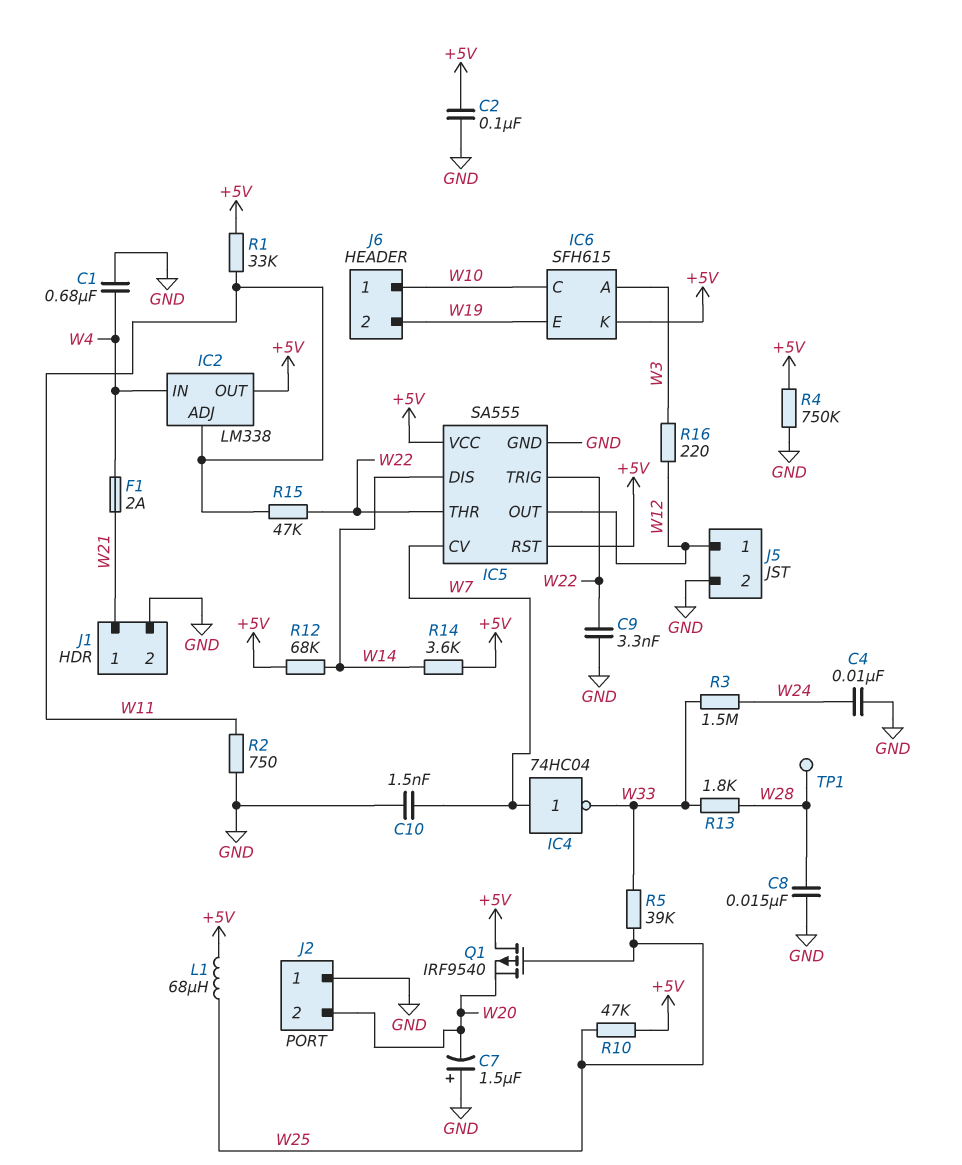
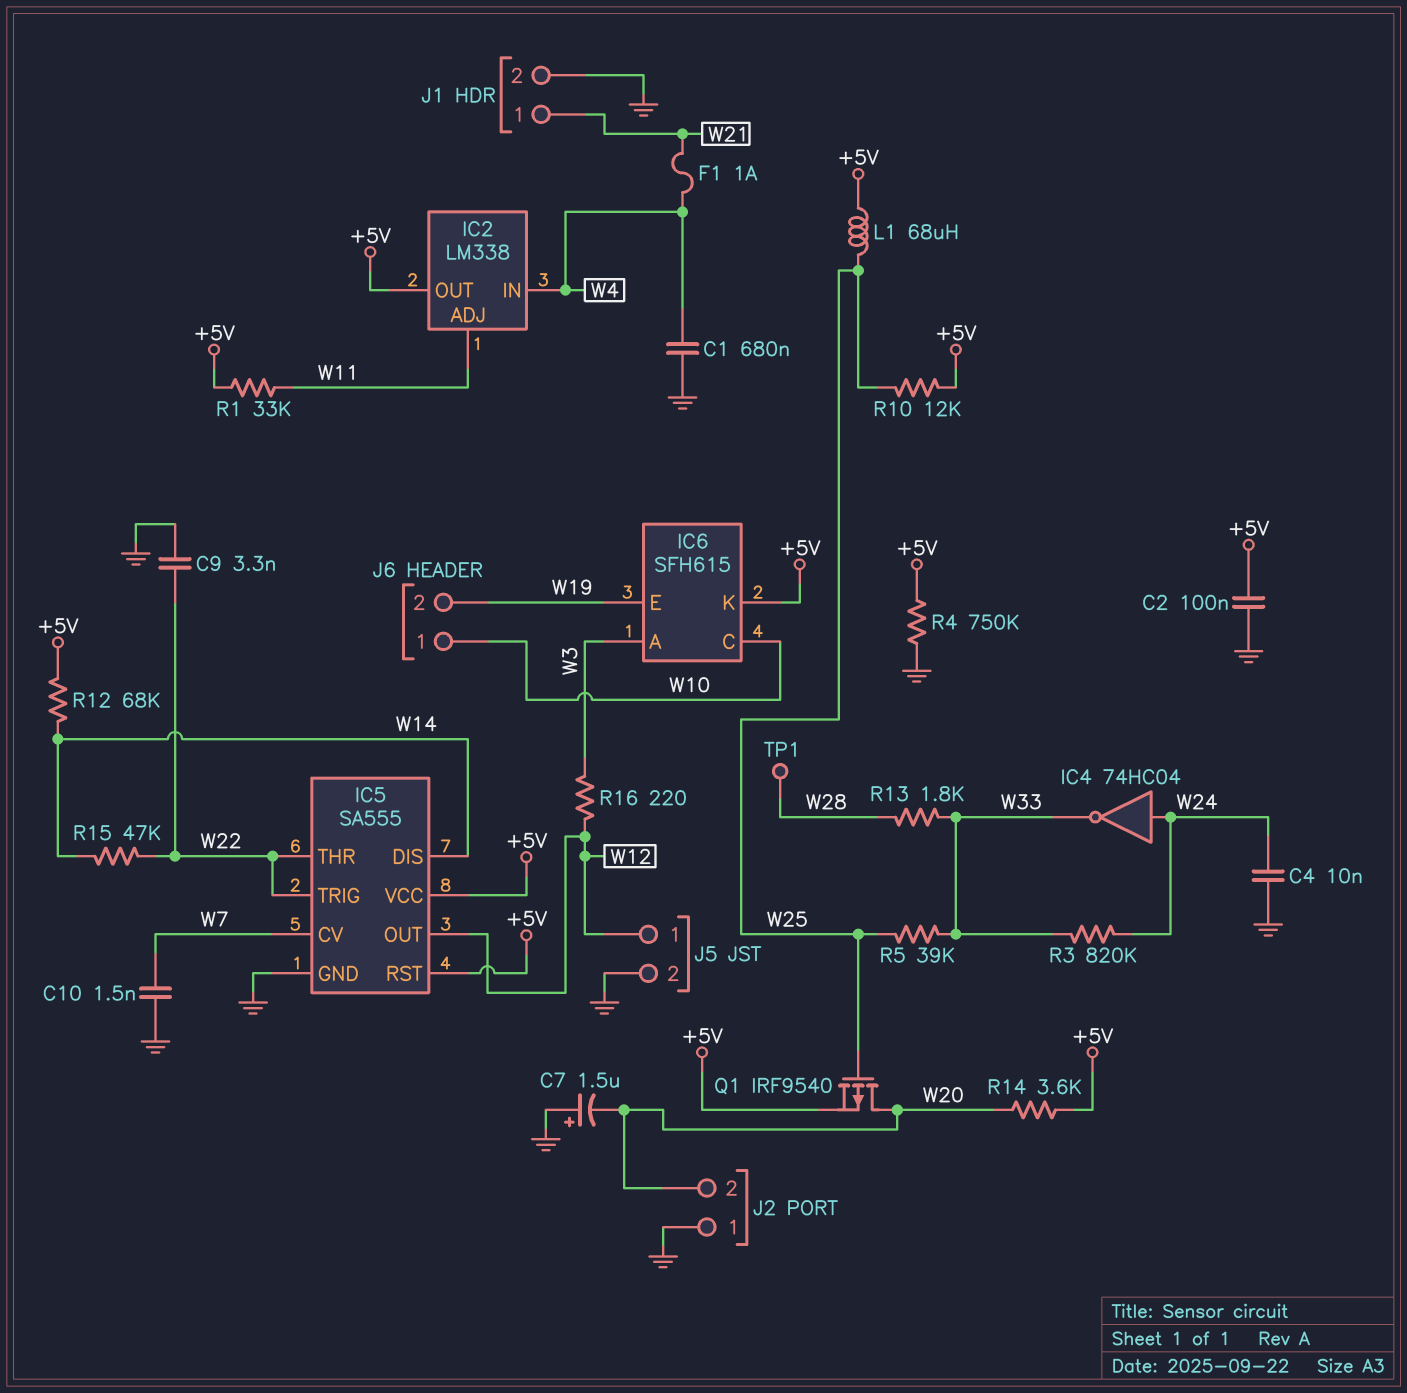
C8: 15nF (GND, W28) -> none
F1: 2A (W4, W21) -> 1A (W4, W21)
IC4: NOT 74HC04 (in W7, out W33) -> NOT 74HC04 (in W24, out W33)
Q1: PMOS IRF9540 (G W25, D +5V, S W20) -> PMOS IRF9540 (G W25, D W20, S +5V)
R2: 750 (GND, W11) -> none
R3: 1.5M (W24, W33) -> 820k (W24, W33)
R10: 47k (+5V, W25) -> 12k (+5V, W25)
R14: 3.6k (+5V, W14) -> 3.6k (+5V, W20)
R15: 47k (W11, W22) -> 47k (W14, W22)

